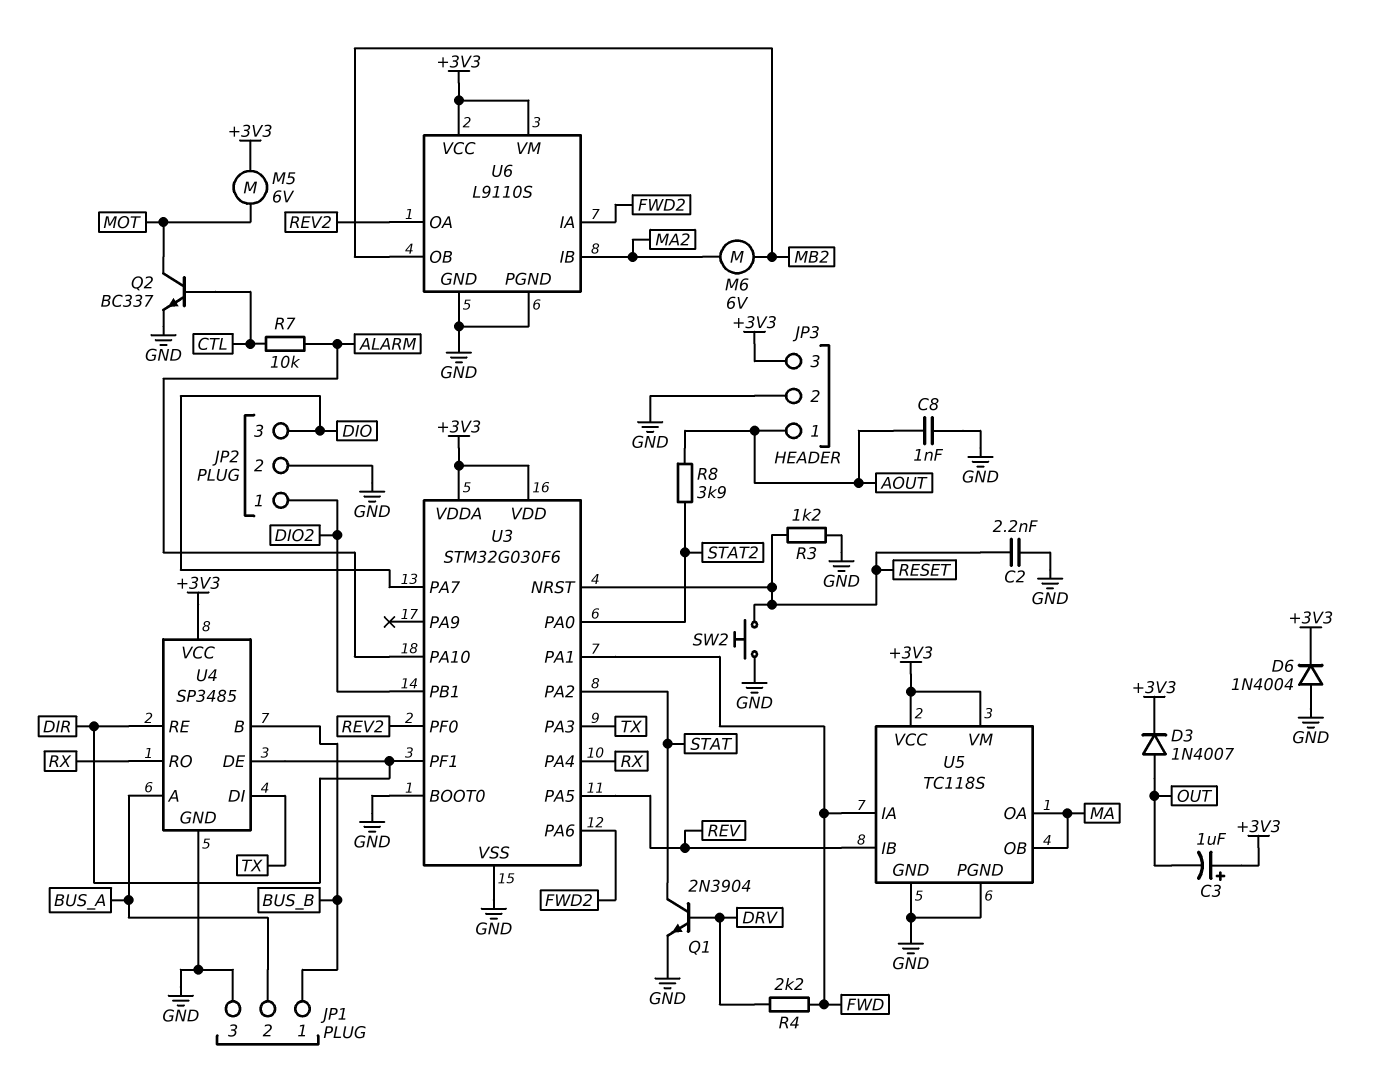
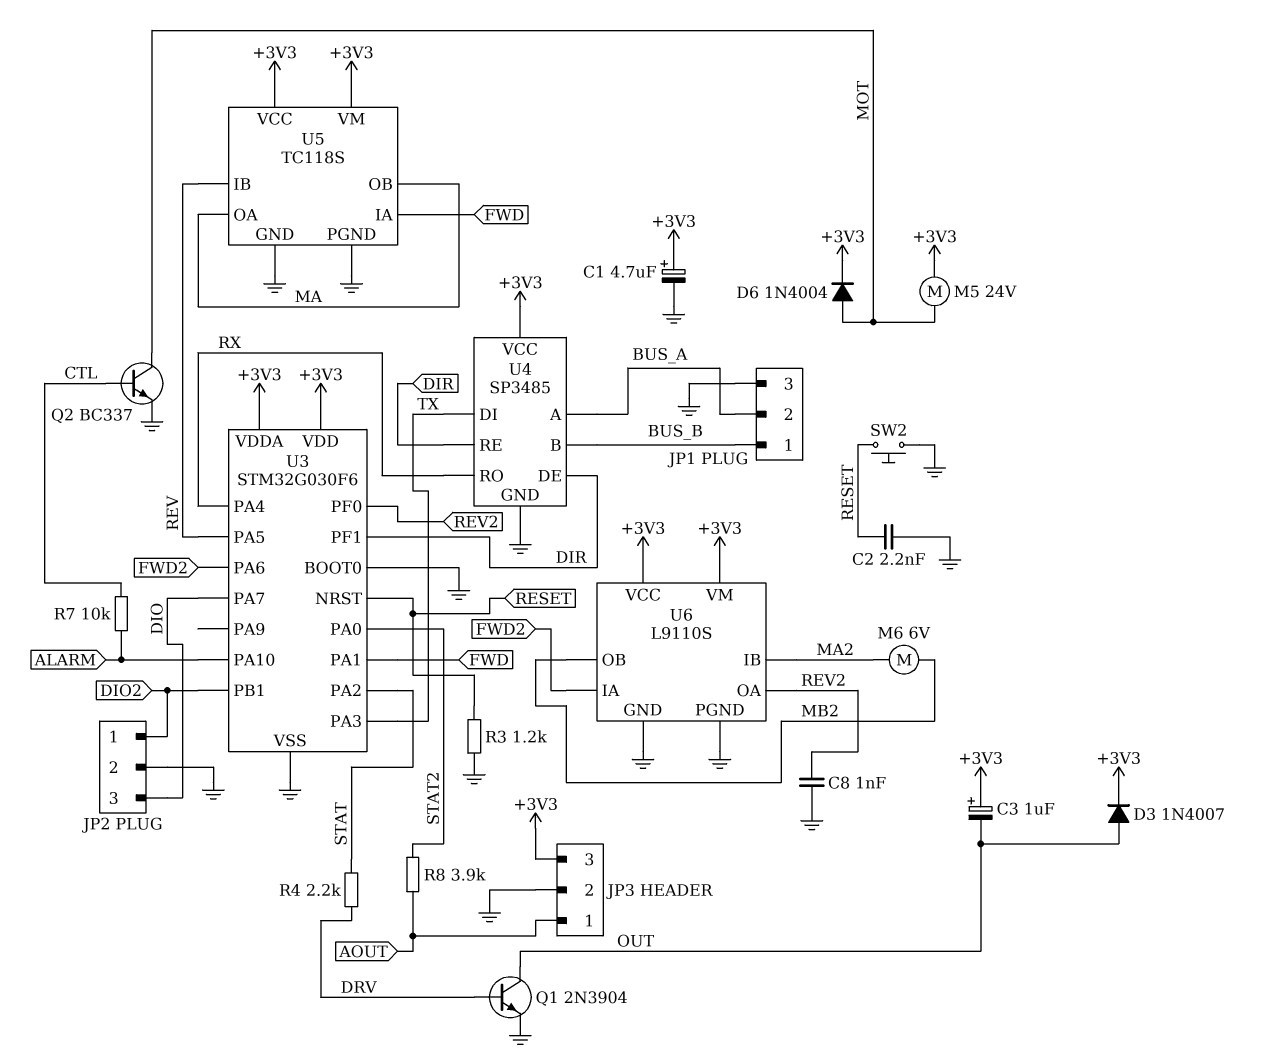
C1: none -> 4.7uF (plus +3V3, minus GND)
C8: 1nF (AOUT, GND) -> 1nF (GND, REV2)
D6: diode 1N4004 (A GND, K +3V3) -> diode 1N4004 (A MOT, K +3V3)
M5: motor 6V (+3V3, MOT) -> motor 24V (+3V3, MOT)
Q1: NPN 2N3904 (B DRV, C STAT, E GND) -> NPN 2N3904 (B DRV, C OUT, E GND)
R4: 2.2k (DRV, FWD) -> 2.2k (DRV, STAT)

